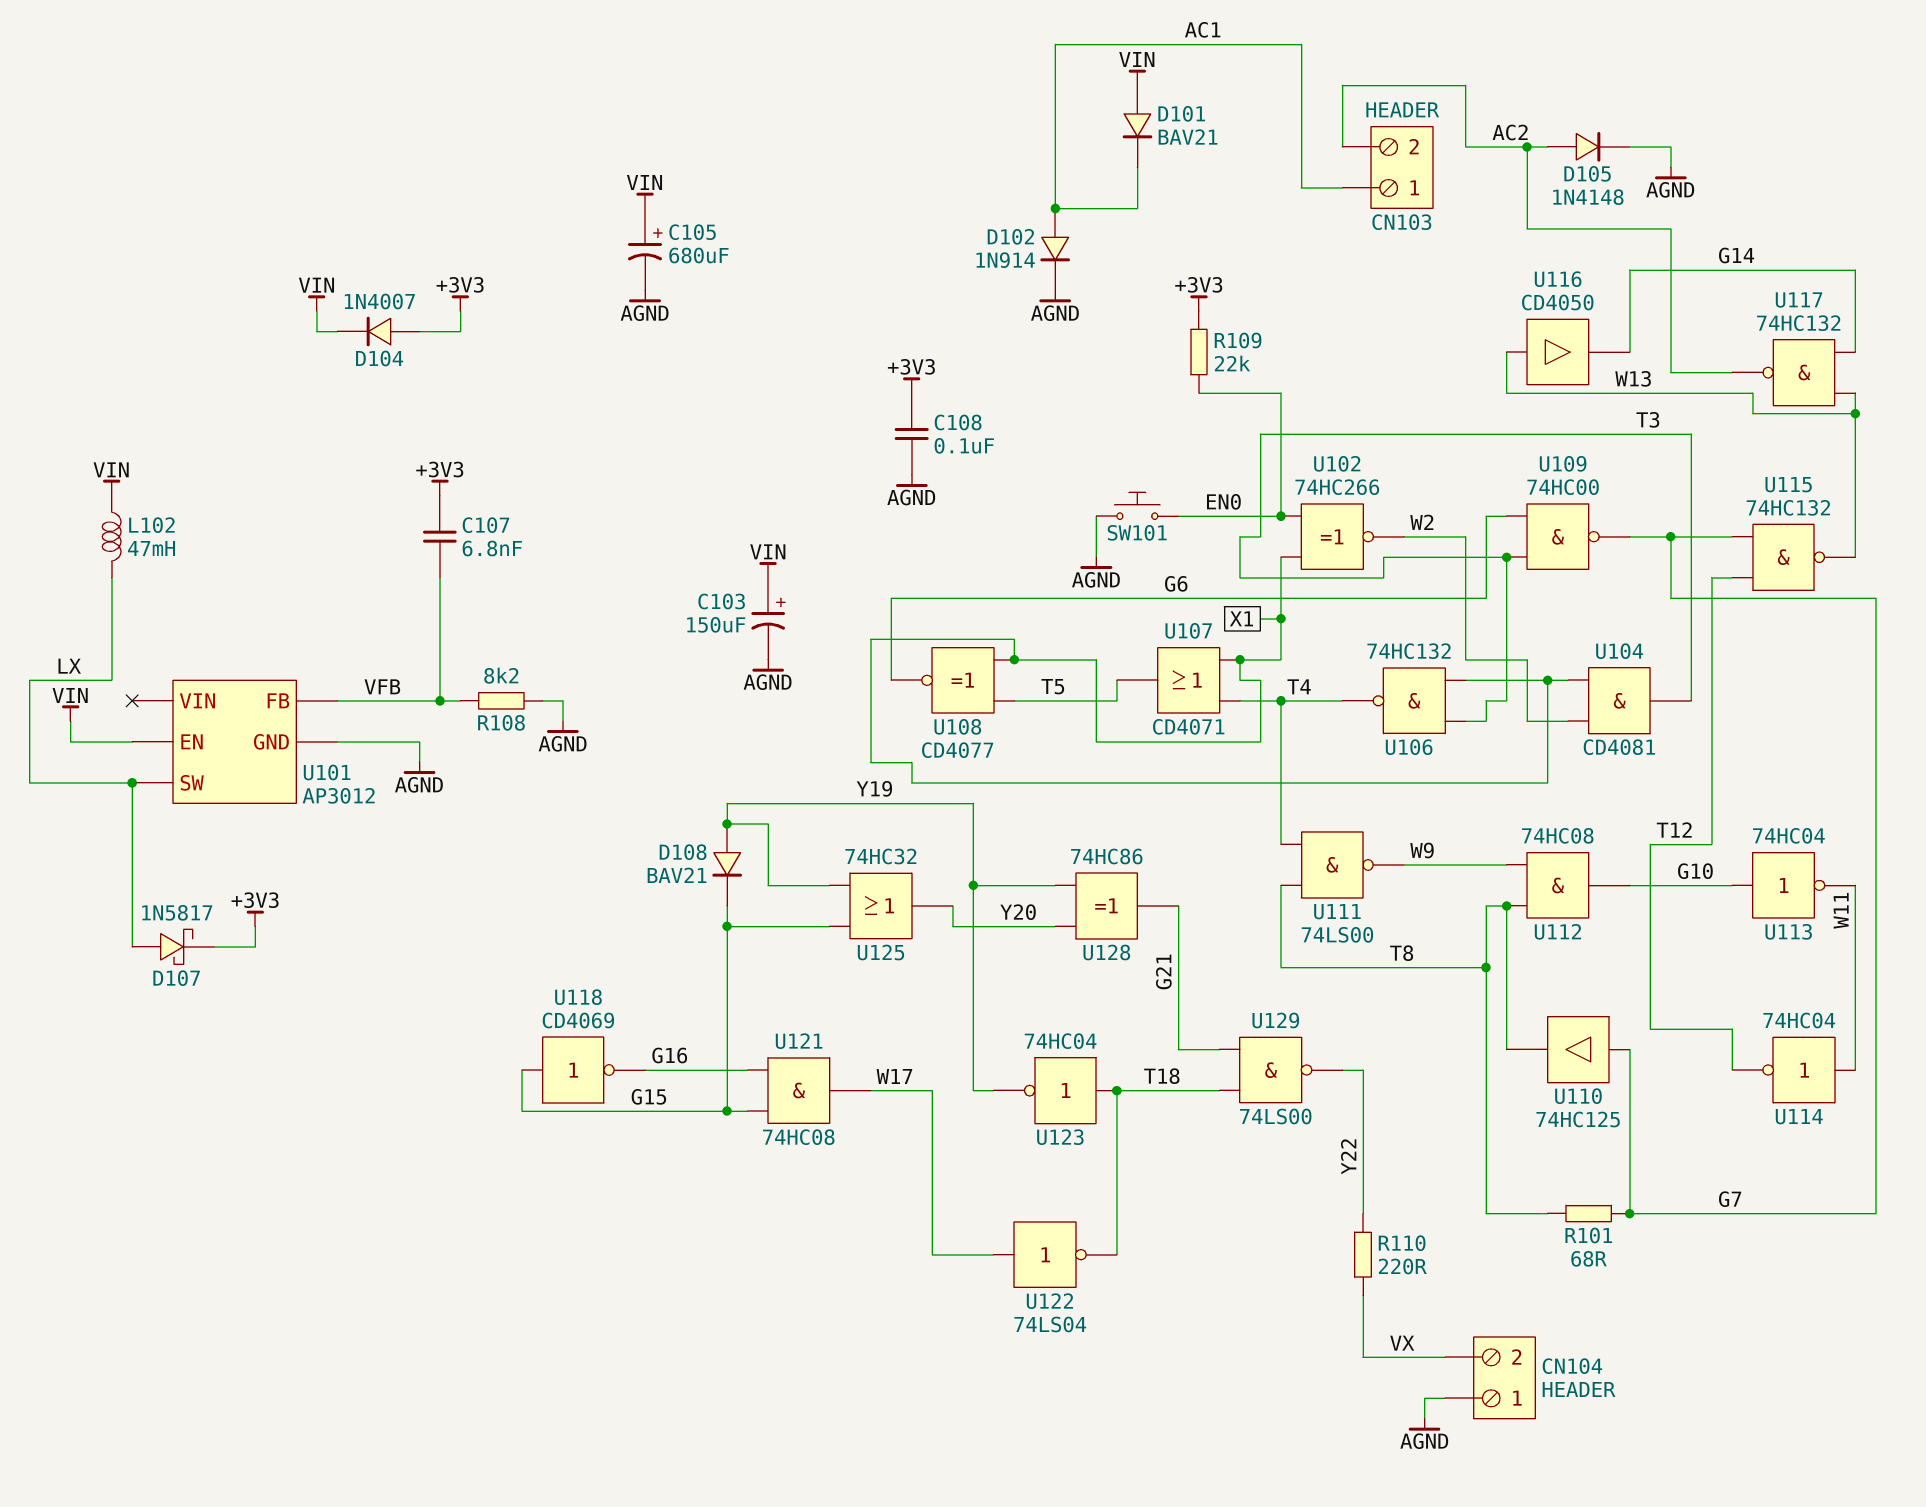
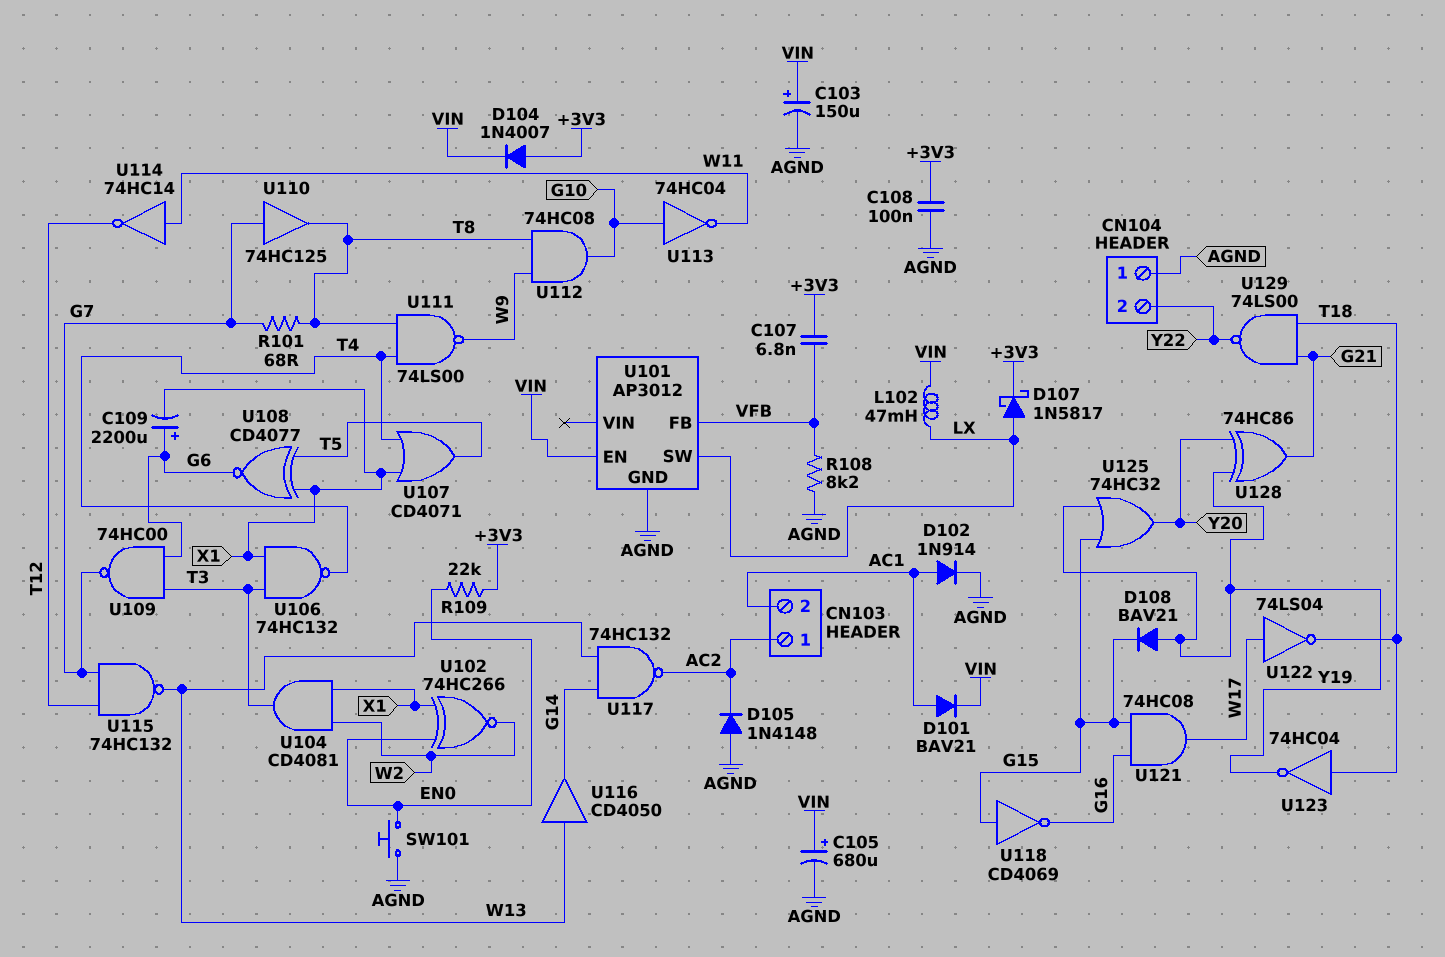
C109: none -> 2200uF (plus G6, minus X1)
CN103 pin 1: AC1 -> AC2
CN103 pin 2: AC2 -> AC1
CN104 pin 2: VX -> Y22
D101: diode BAV21 (A VIN, K AC1) -> diode BAV21 (A AC1, K VIN)
D105: diode 1N4148 (A AC2, K AGND) -> diode 1N4148 (A AGND, K AC2)
R110: 220 (VX, Y22) -> none
U114: NOT 74HC04 (in W11, out T12) -> NOT 74HC14 (in W11, out T12)

